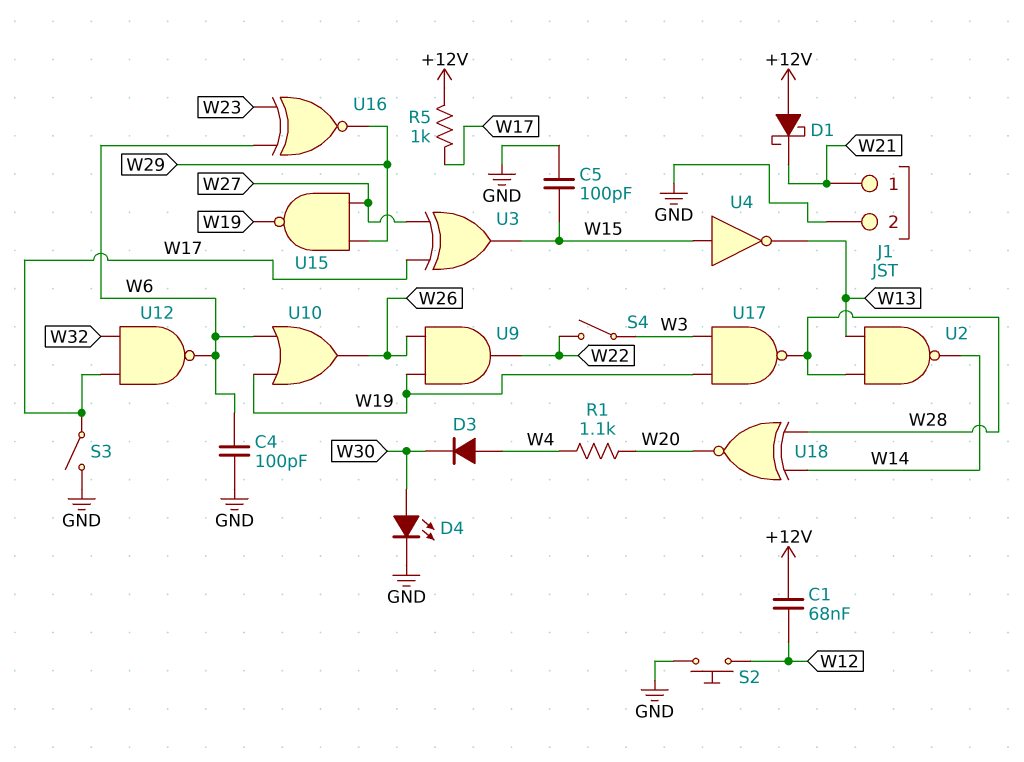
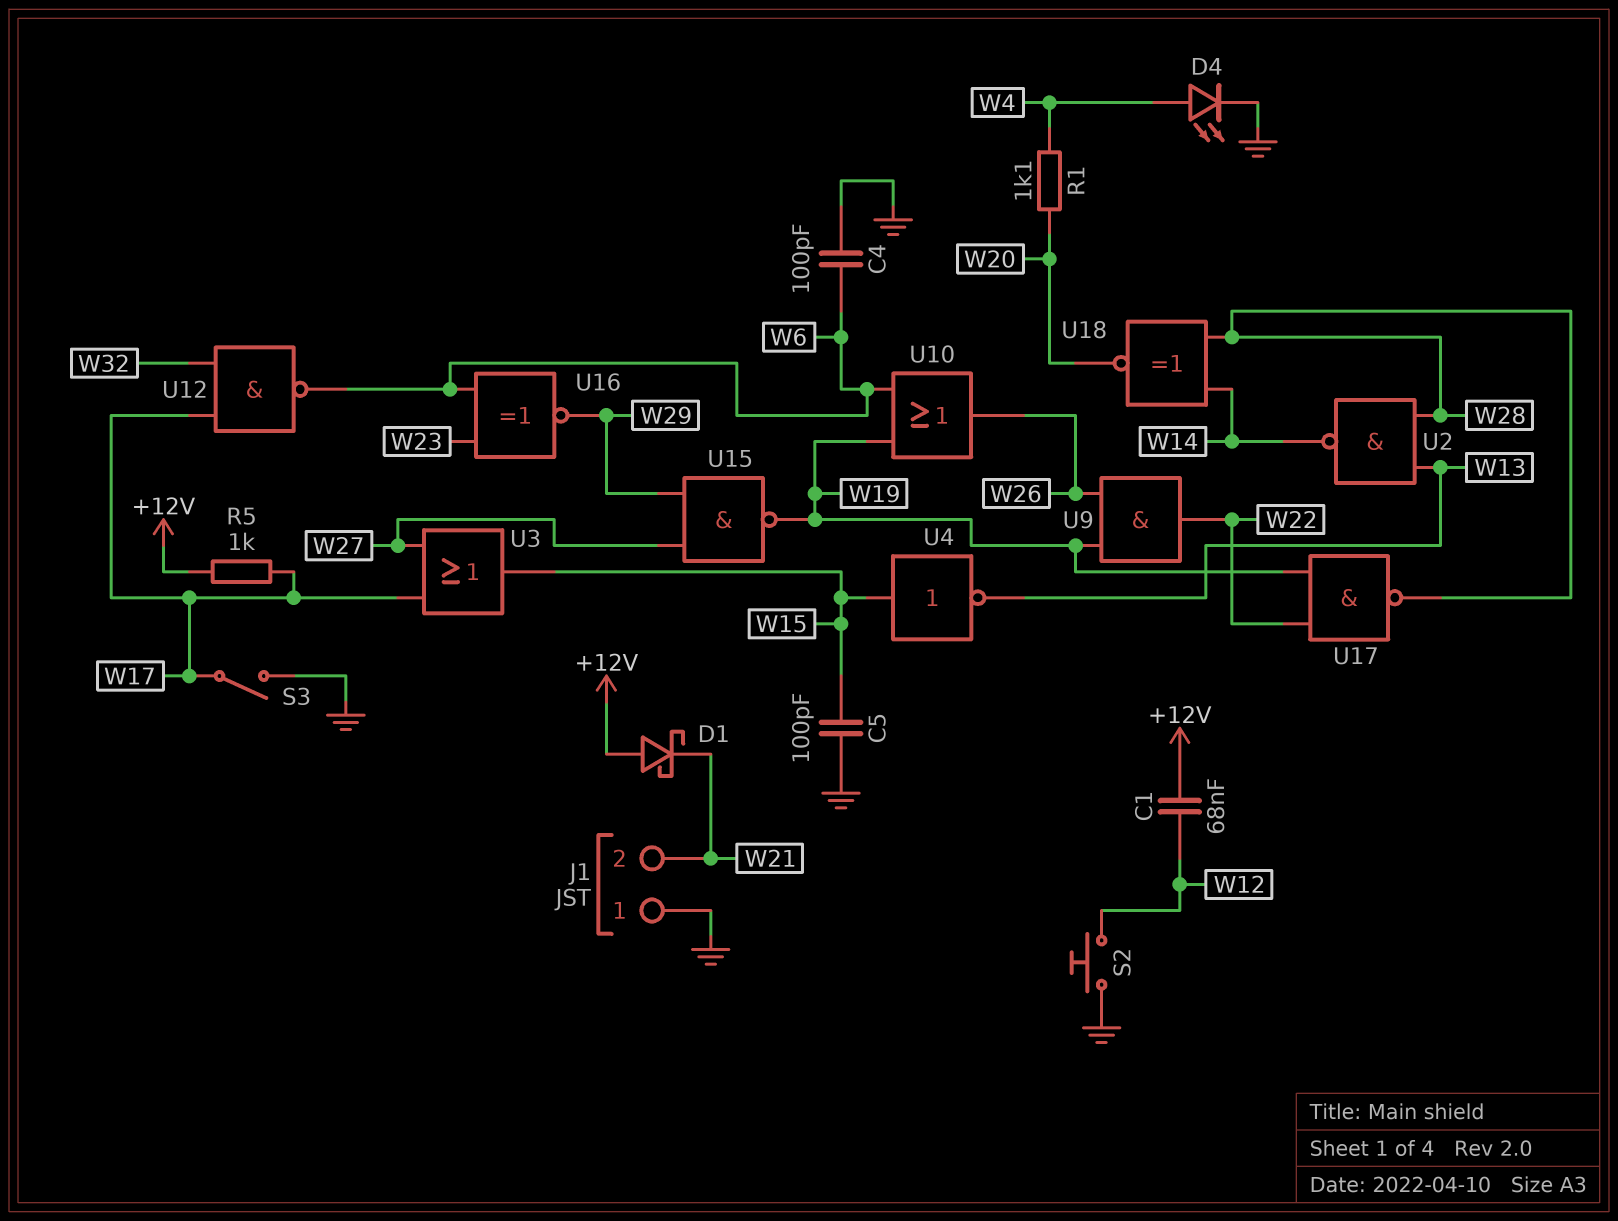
D3: diode (A W4, K W30) -> none
D4: LED (A W30, K GND) -> LED (A W4, K GND)
J1 pin 1: W21 -> GND
J1 pin 2: GND -> W21
S4: switch (W3, W22) -> none
U3: XOR (in W17, in W27, out W15) -> OR (in W17, in W27, out W15)
U17: NAND (in W3, in W19, out W28) -> NAND (in W19, in W22, out W28)

